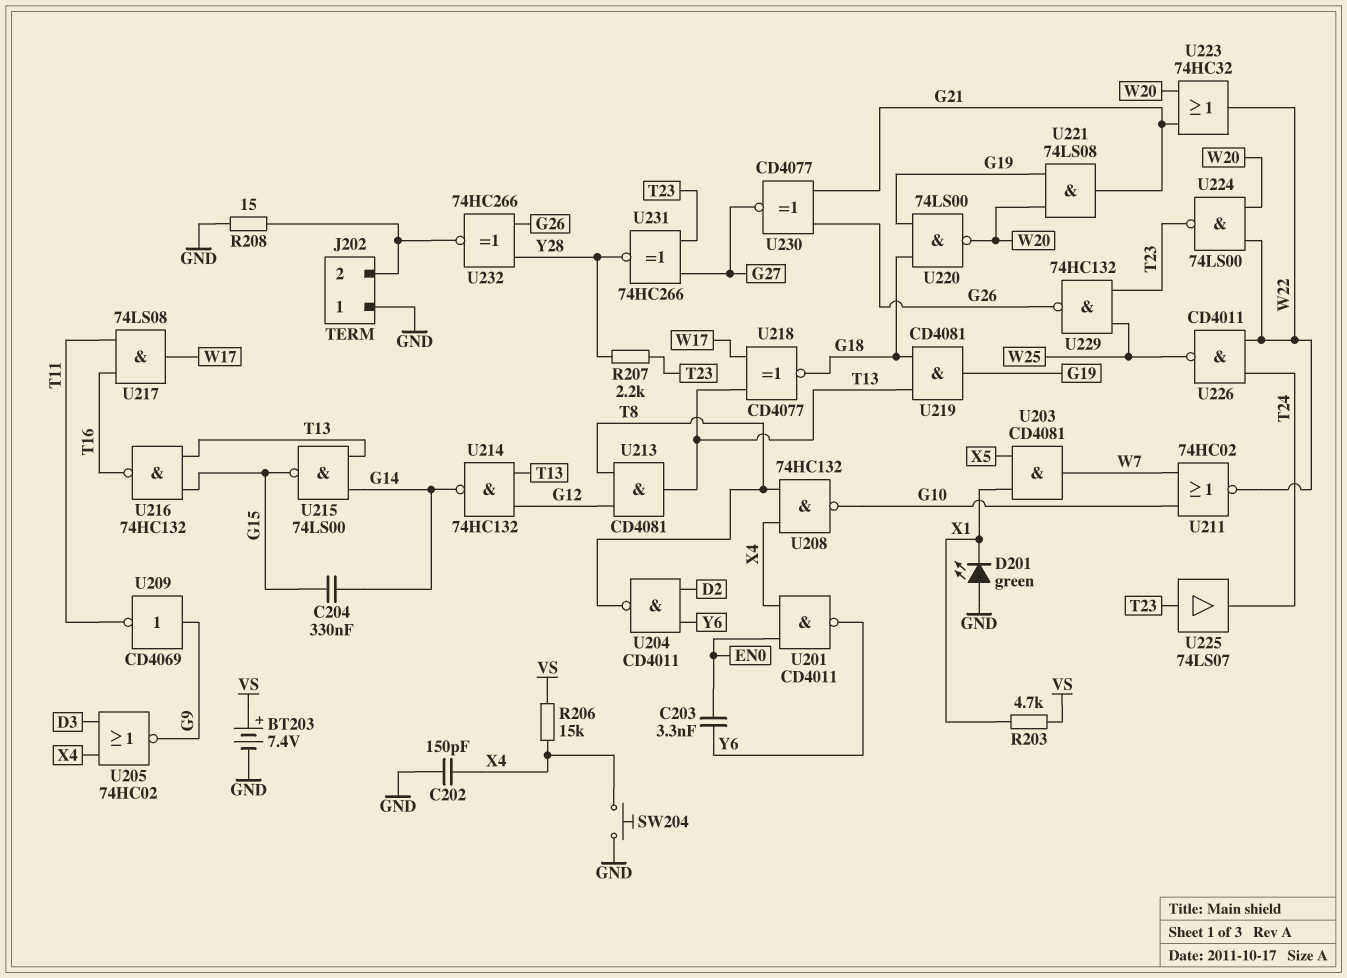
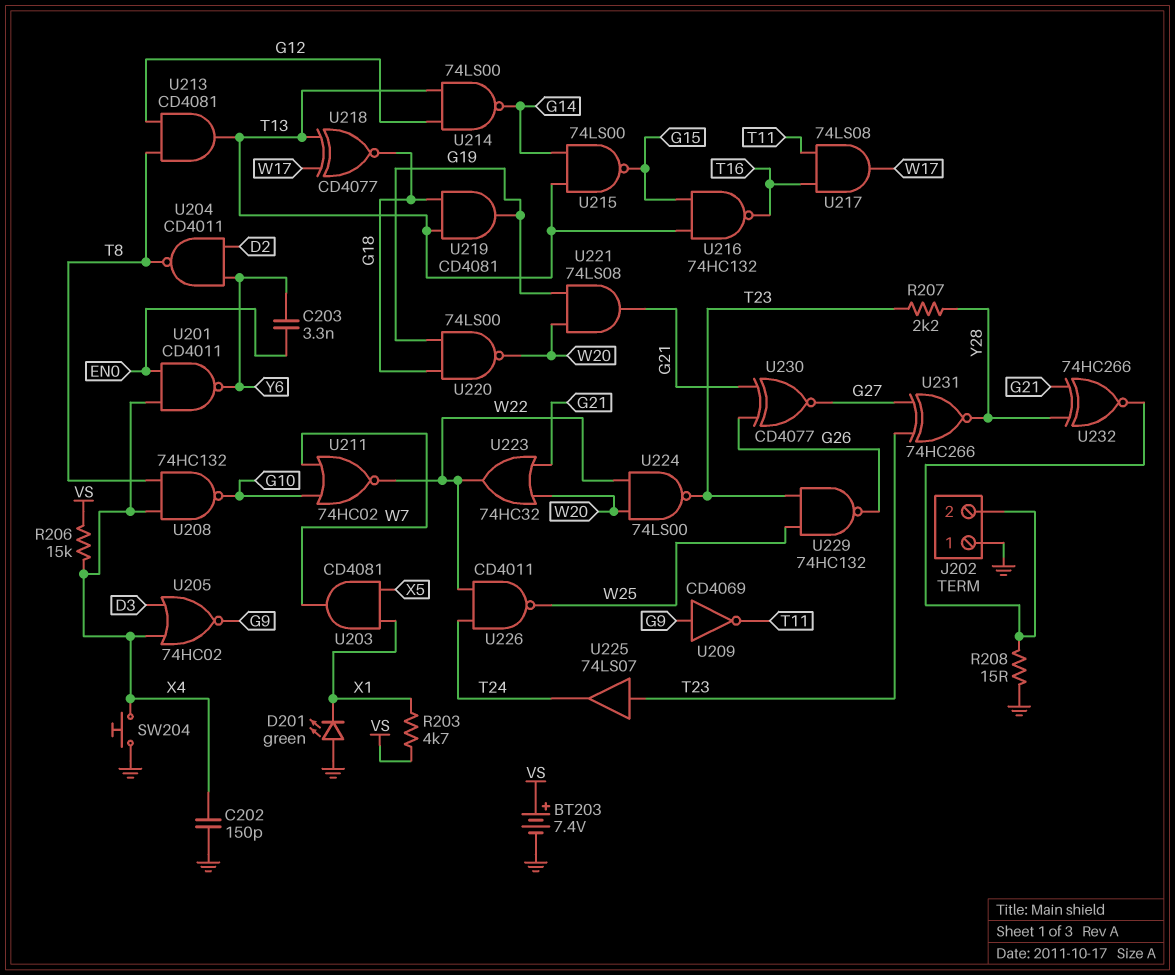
C204: 330nF (G14, G15) -> none
U214: NAND 74HC132 (in G12, in T13, out G14) -> NAND 74LS00 (in G12, in T13, out G14)
U232: XNOR 74HC266 (in G26, in Y28, out J202/2) -> XNOR 74HC266 (in G21, in Y28, out J202/2)

